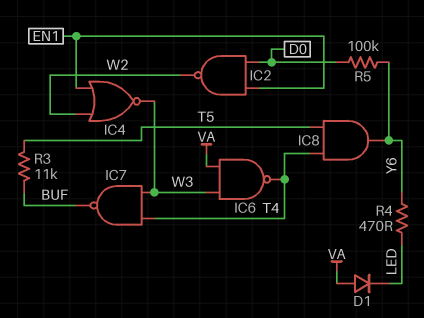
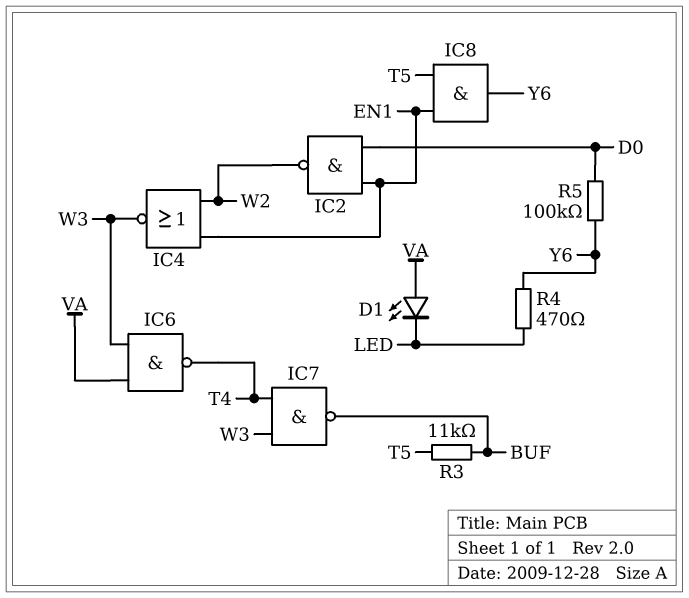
D1: diode (A VA, K LED) -> LED (A VA, K LED)
IC8: AND (in T4, in T5, out Y6) -> AND (in EN1, in T5, out Y6)

